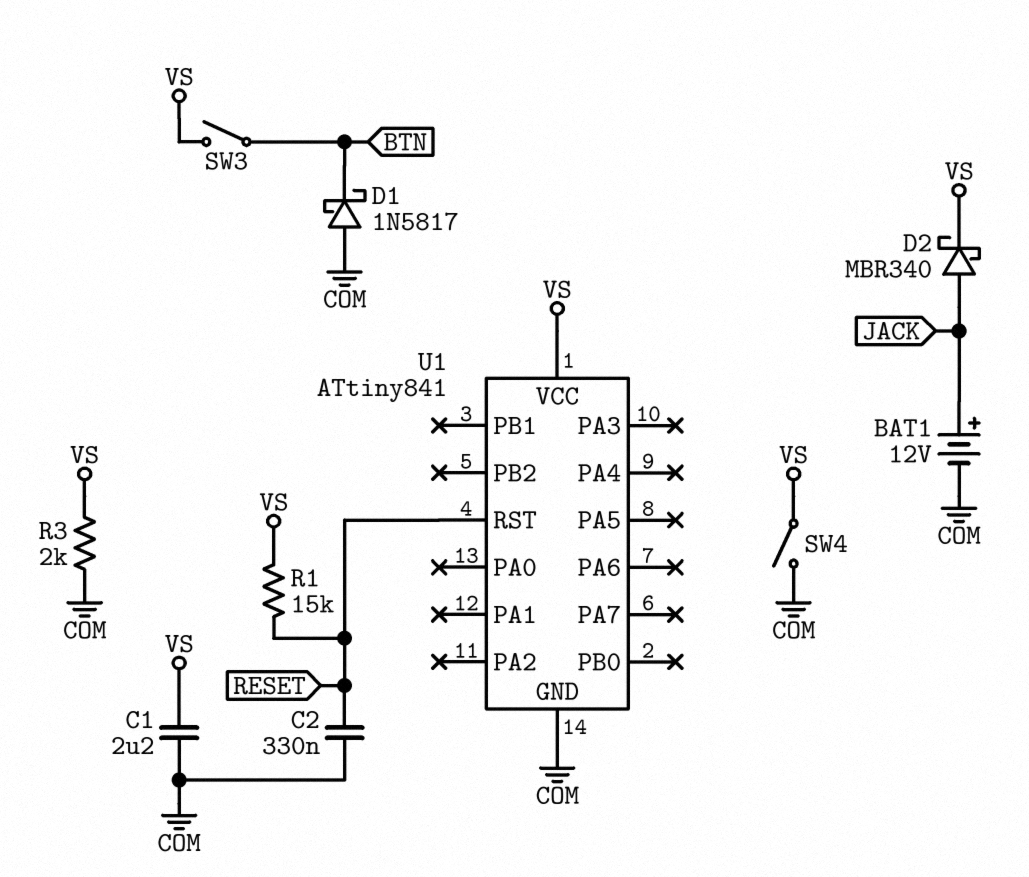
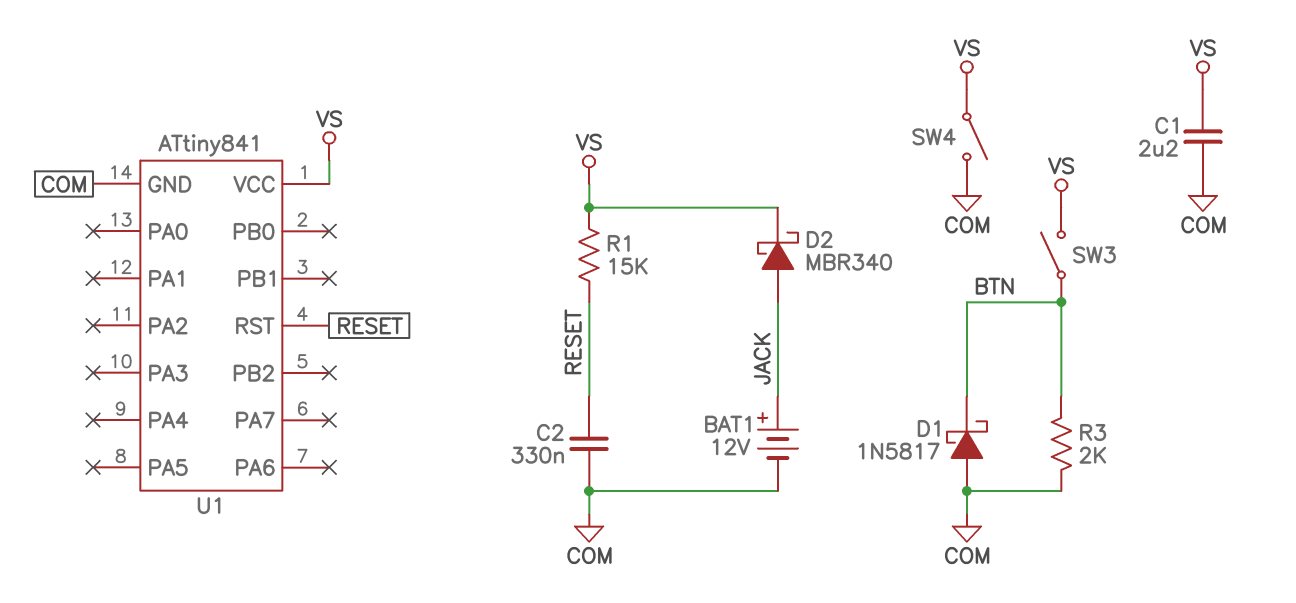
R3: 2k (COM, VS) -> 2k (BTN, COM)

